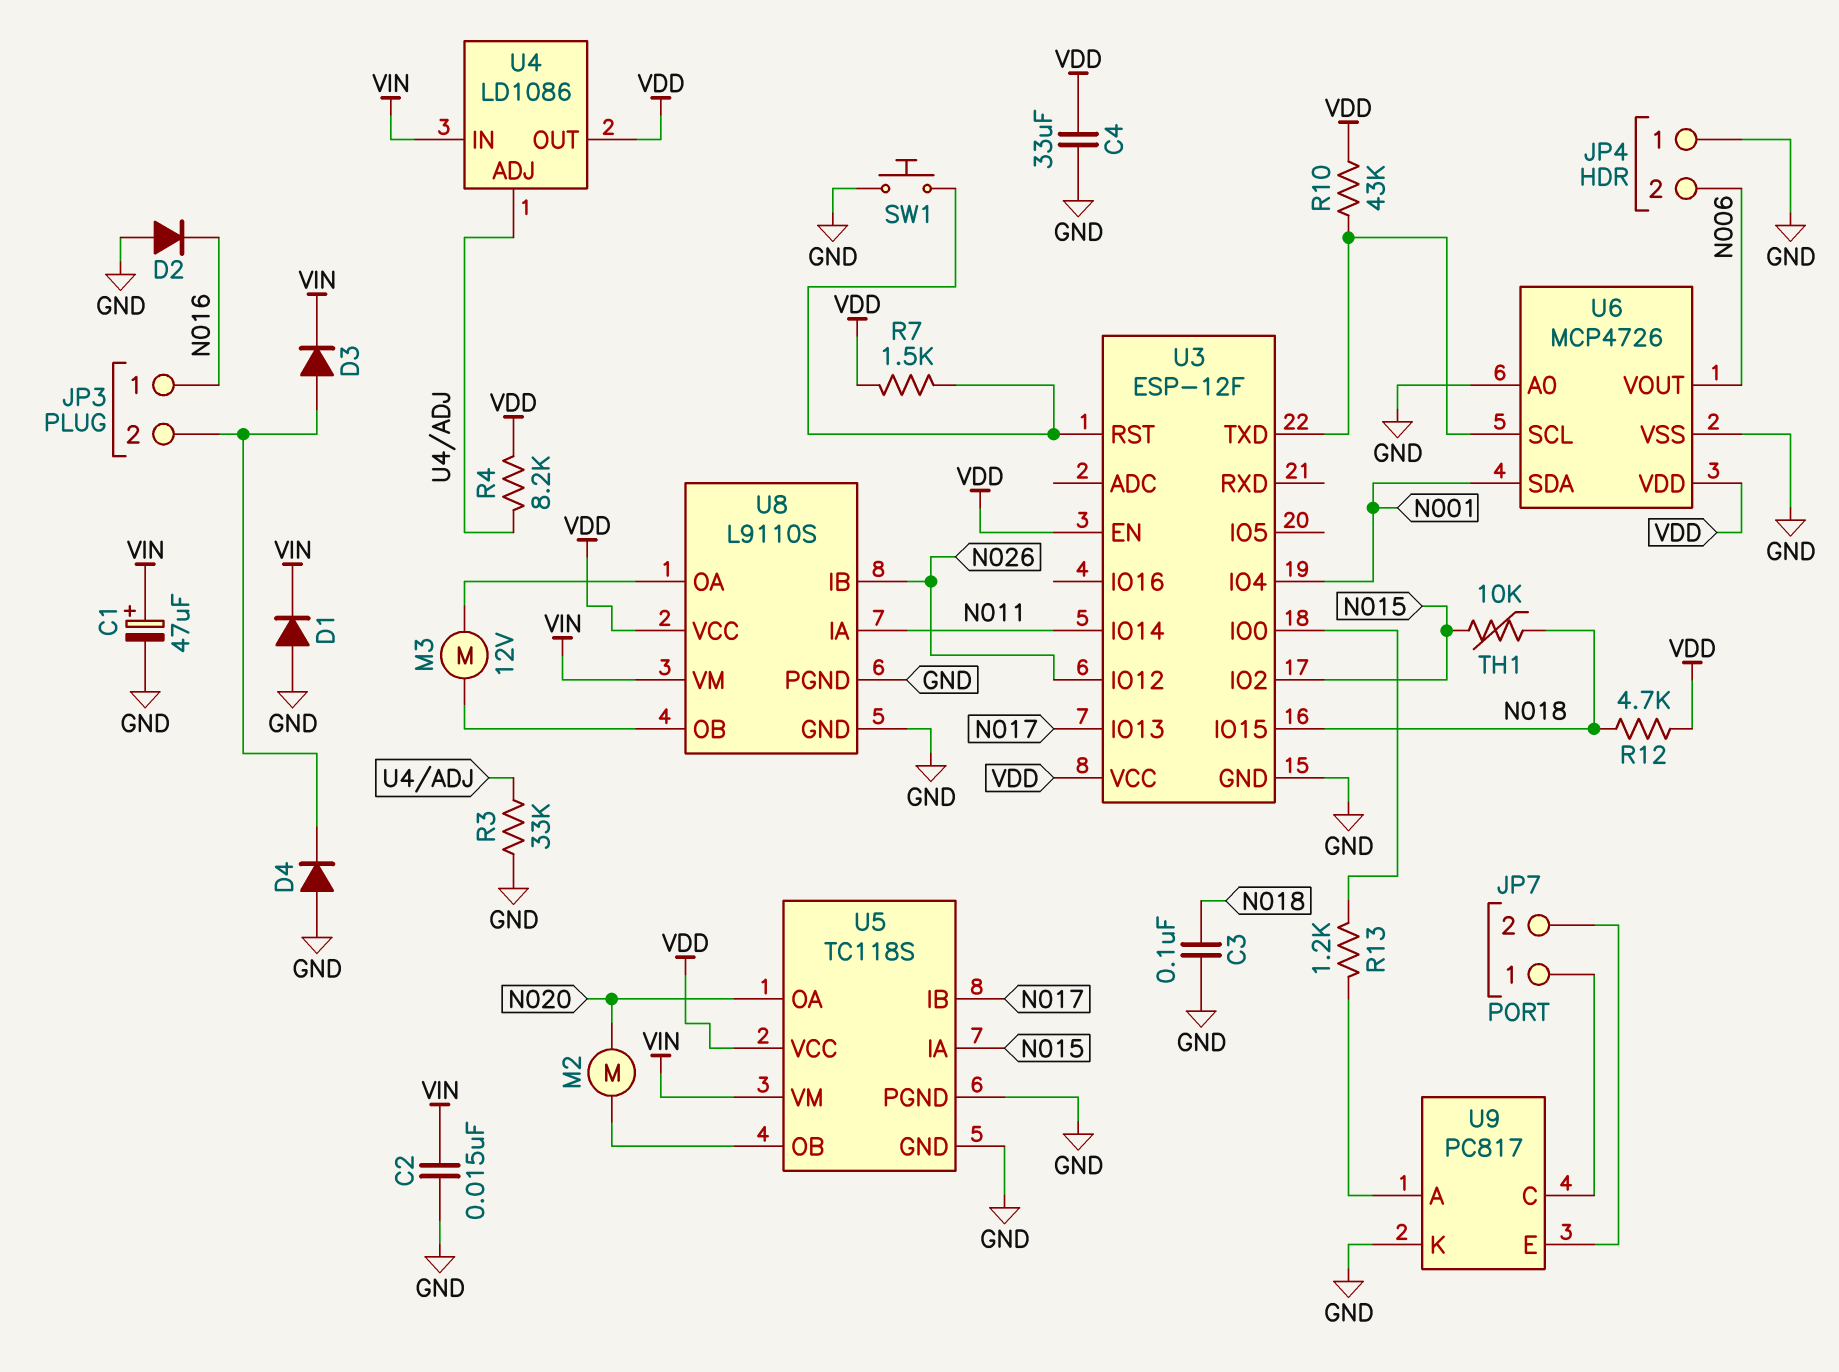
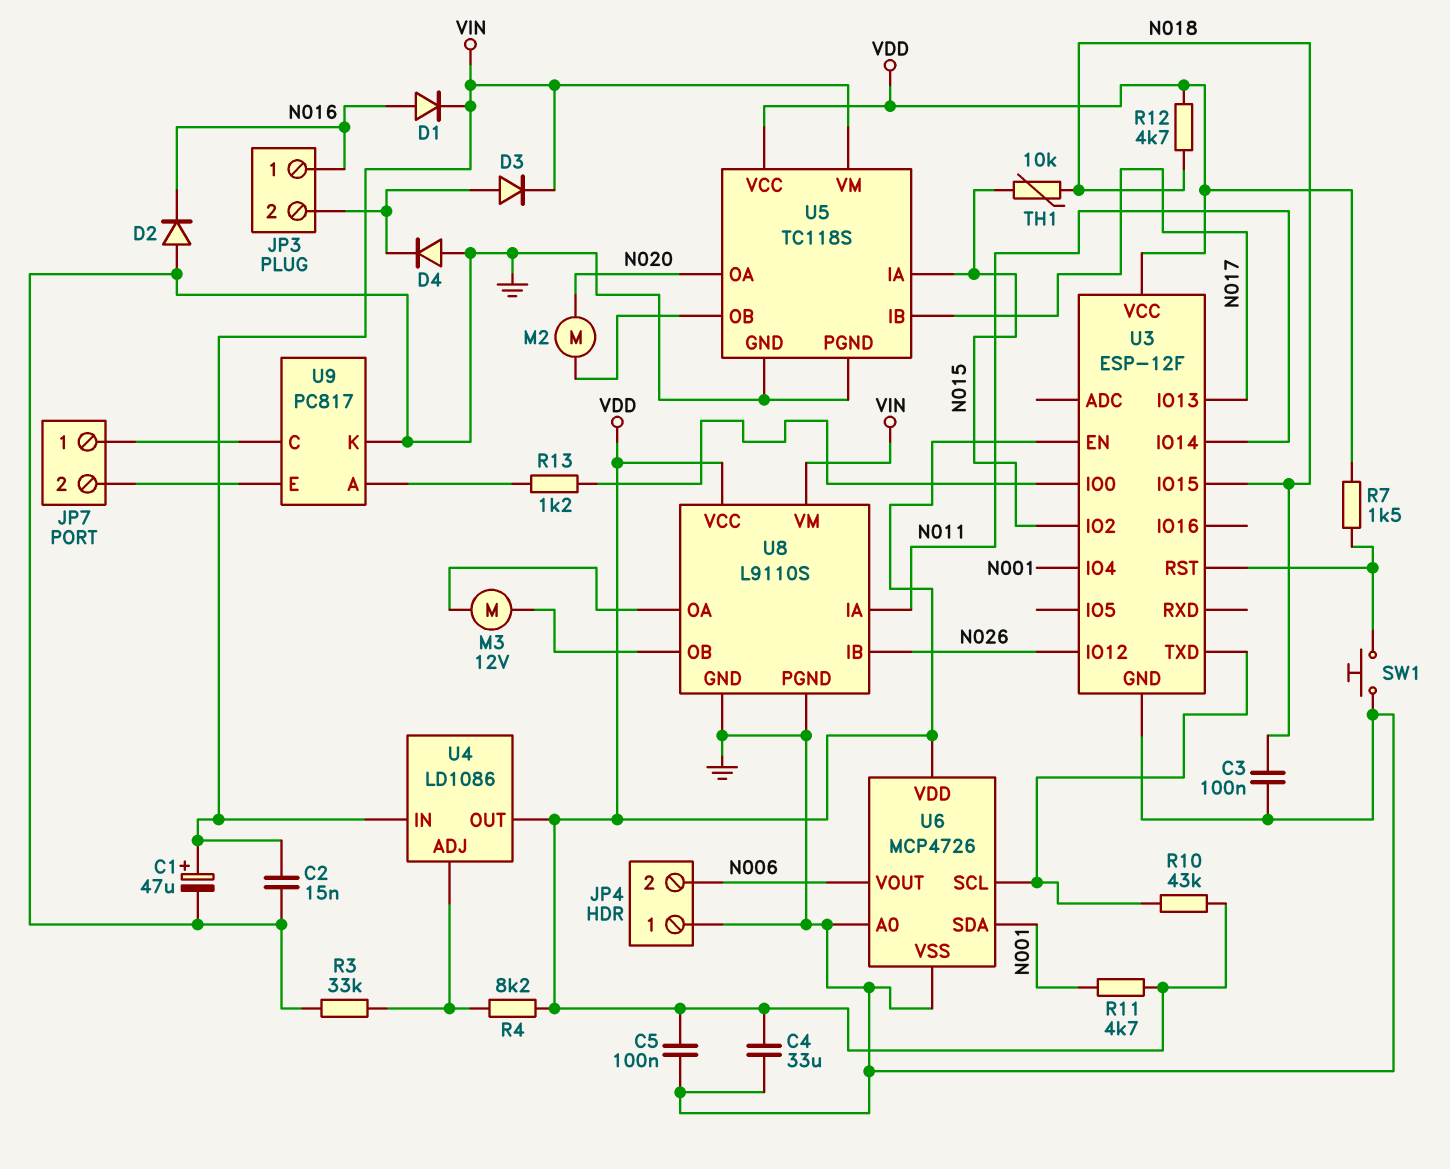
C5: none -> 100nF (GND, VDD)
D1: diode (A GND, K VIN) -> diode (A N016, K VIN)
R11: none -> 4.7k (N001, VDD)

